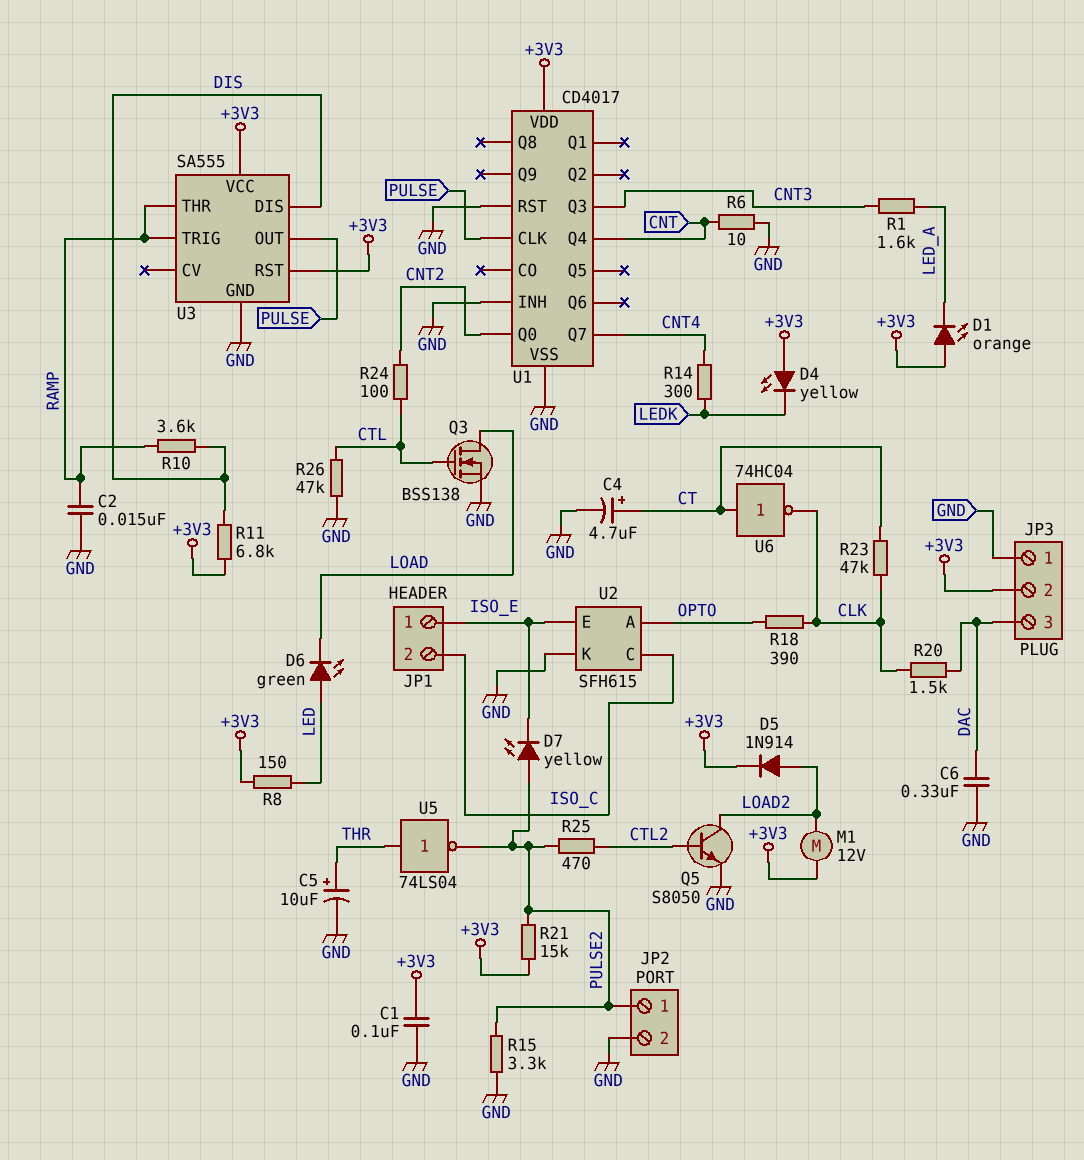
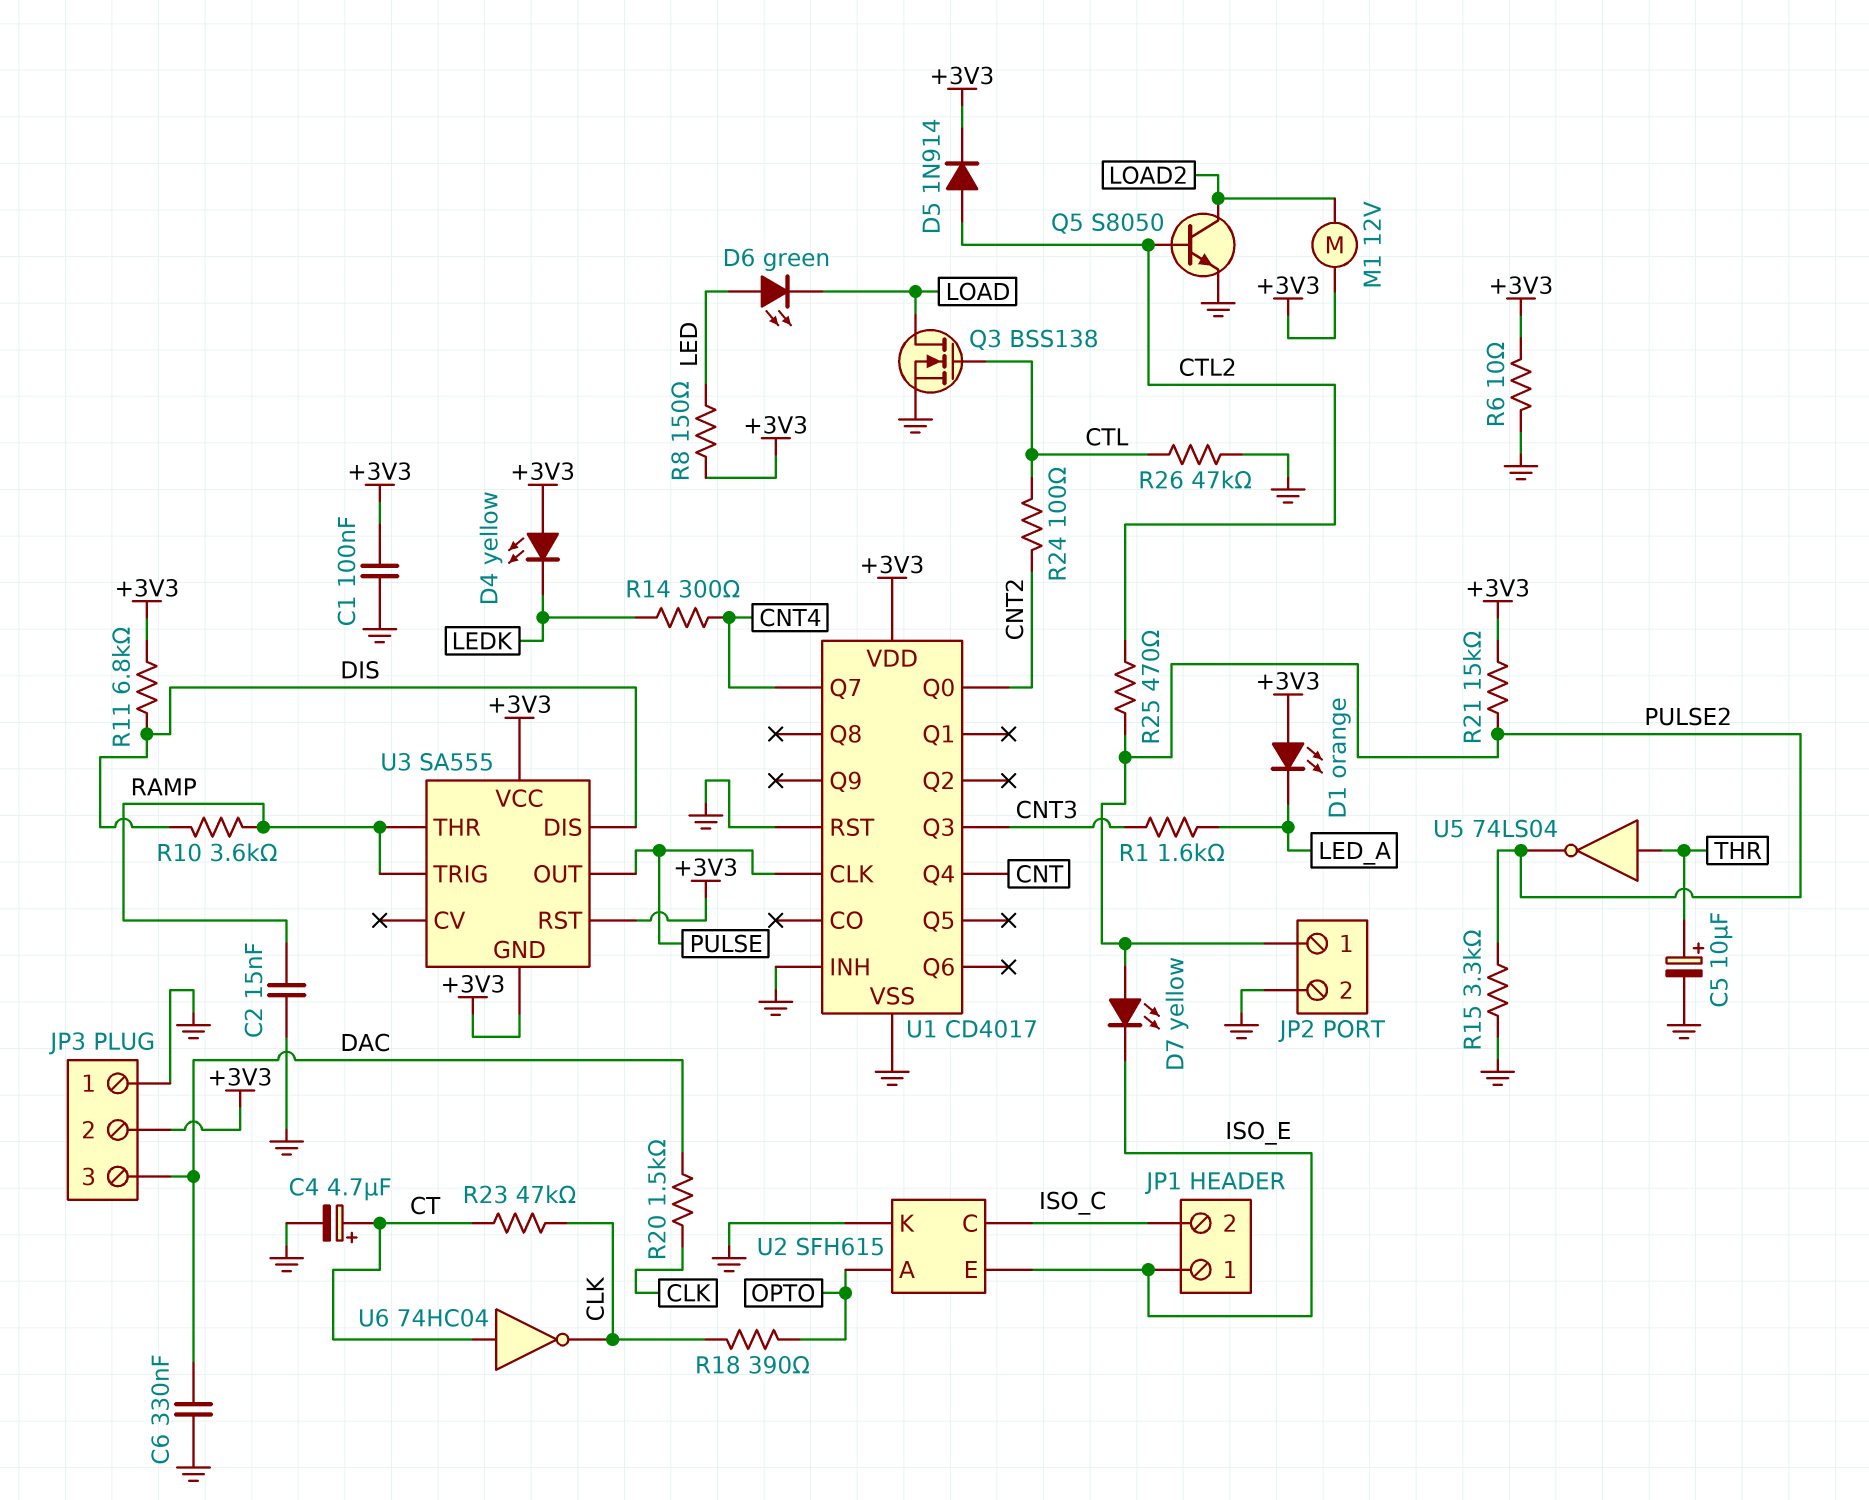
D5: diode 1N914 (A LOAD2, K +3V3) -> diode 1N914 (A CTL2, K +3V3)
R6: 10 (CNT, GND) -> 10 (+3V3, GND)
U3 pin GND: GND -> +3V3

